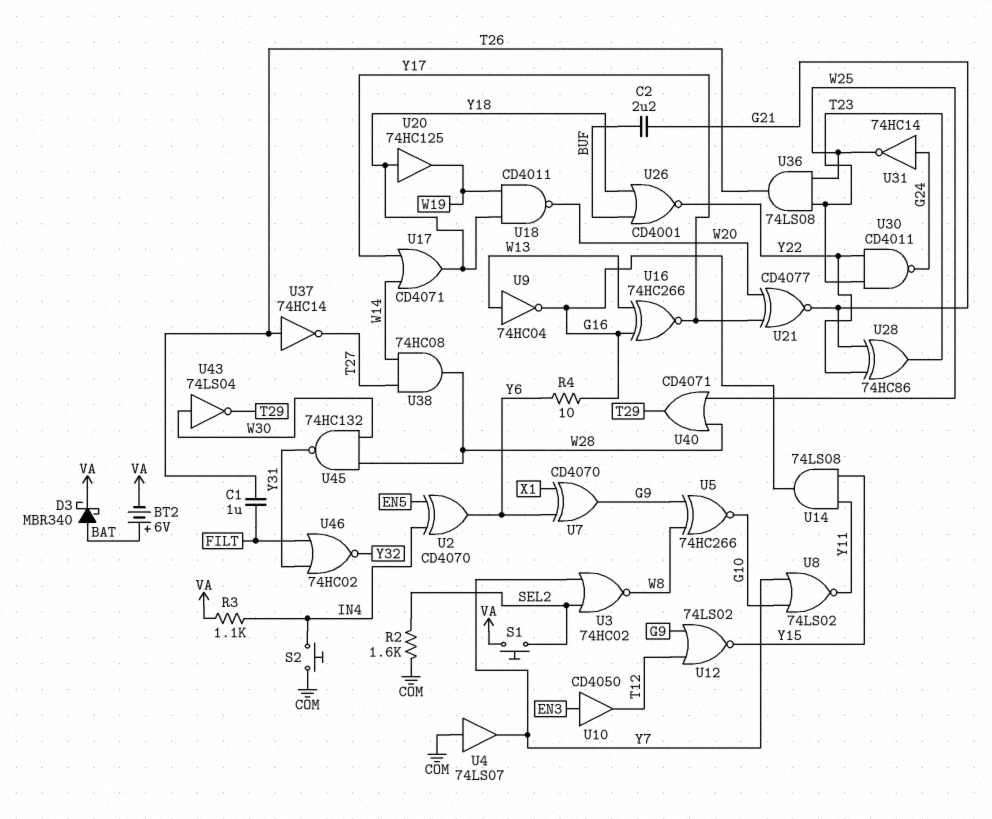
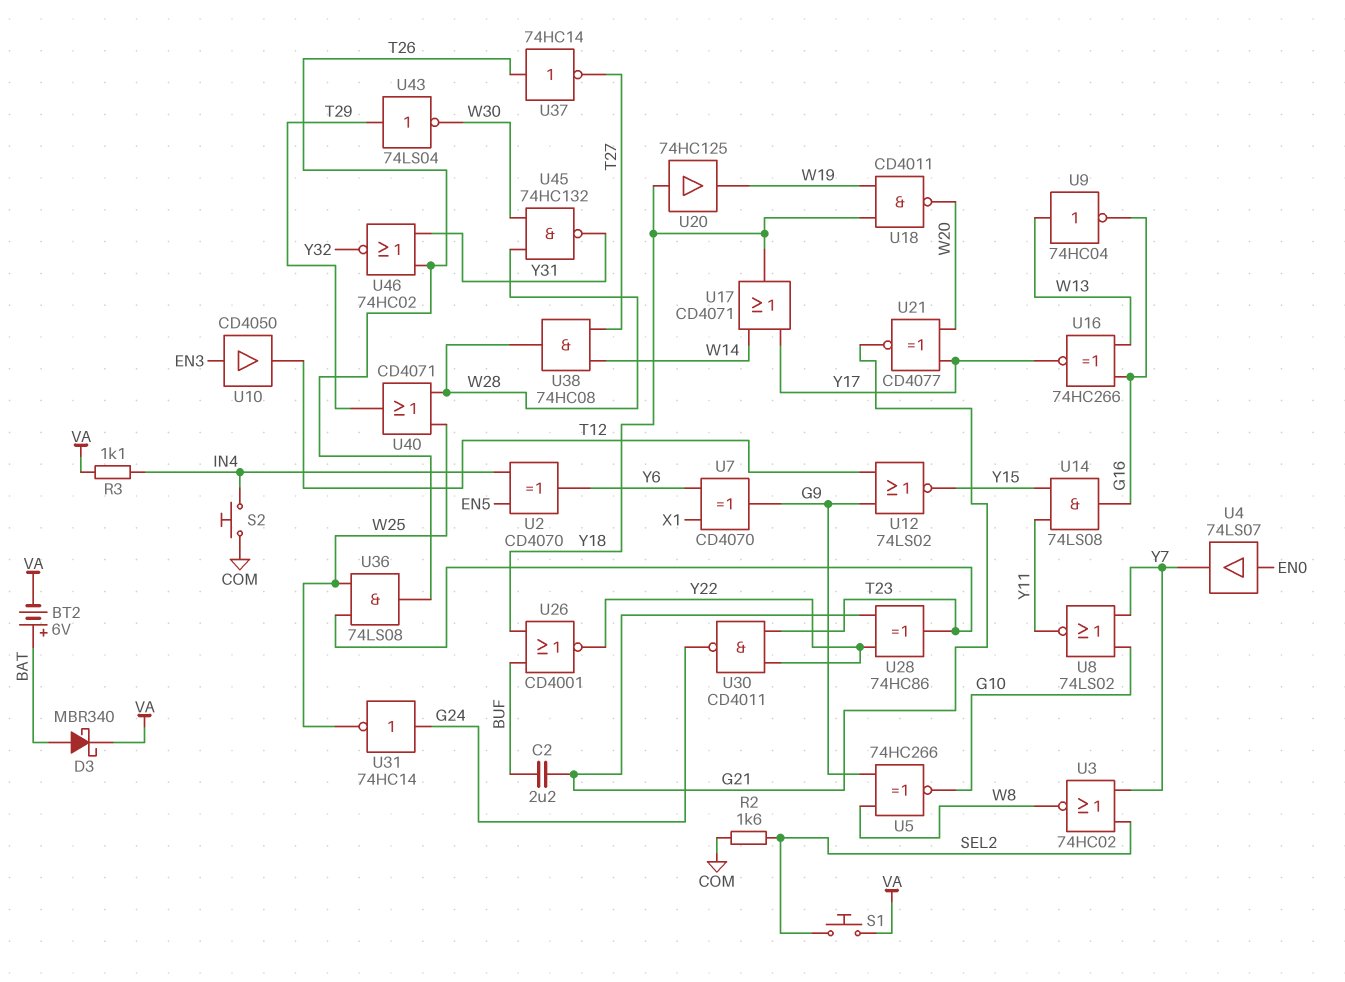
C1: 1uF (FILT, T26) -> none
R4: 10 (G16, Y6) -> none
U4: buffer 74LS07 (in COM, out Y7) -> buffer 74LS07 (in EN0, out Y7)
U43: NOT 74LS04 (in W30, out T29) -> NOT 74LS04 (in T29, out W30)
U46: NOR 74HC02 (in FILT, in Y31, out Y32) -> NOR 74HC02 (in T26, in Y31, out Y32)

